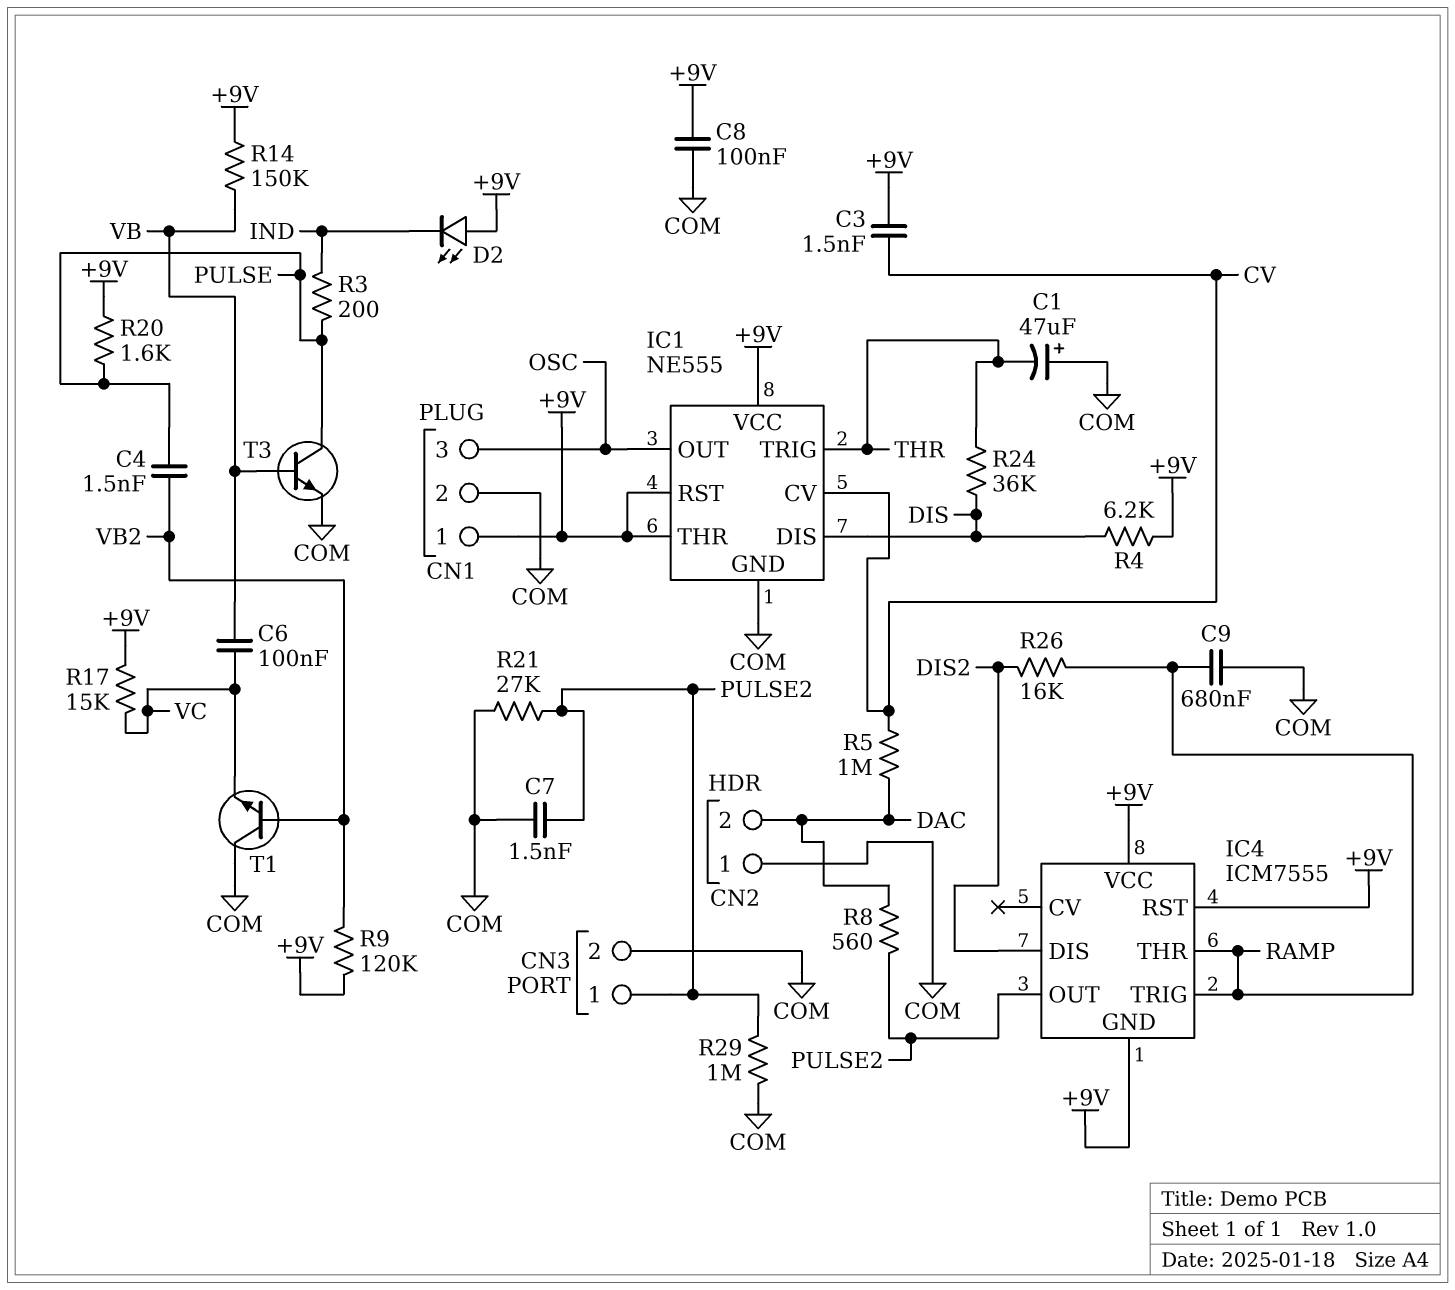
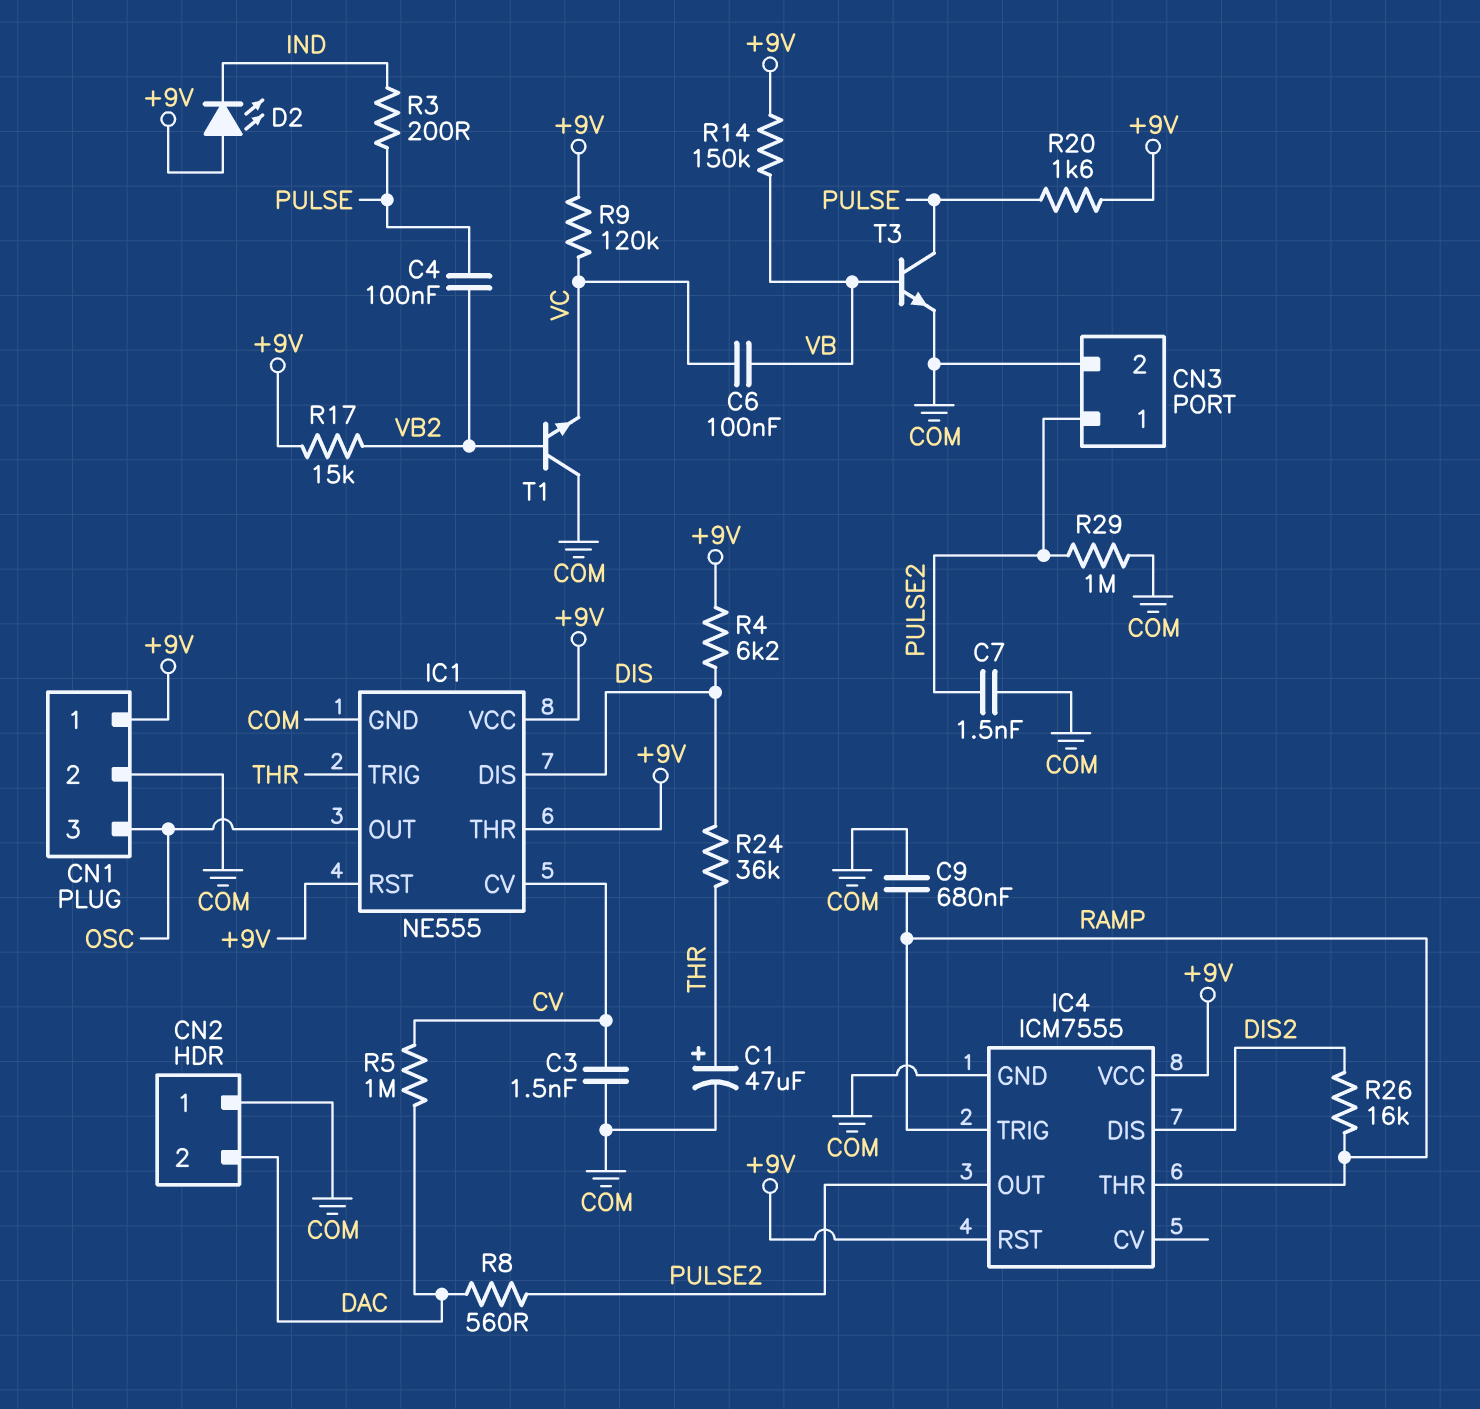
C1: 47uF (plus COM, minus THR) -> 47uF (plus THR, minus COM)
C3: 1.5nF (+9V, CV) -> 1.5nF (COM, CV)
C4: 1.5nF (PULSE, VB2) -> 100nF (PULSE, VB2)
C8: 100nF (+9V, COM) -> none
IC4 pin GND: +9V -> COM
R9: 120k (+9V, VB2) -> 120k (+9V, VC)
R17: 15k (+9V, VC) -> 15k (+9V, VB2)
R21: 27k (COM, PULSE2) -> none

